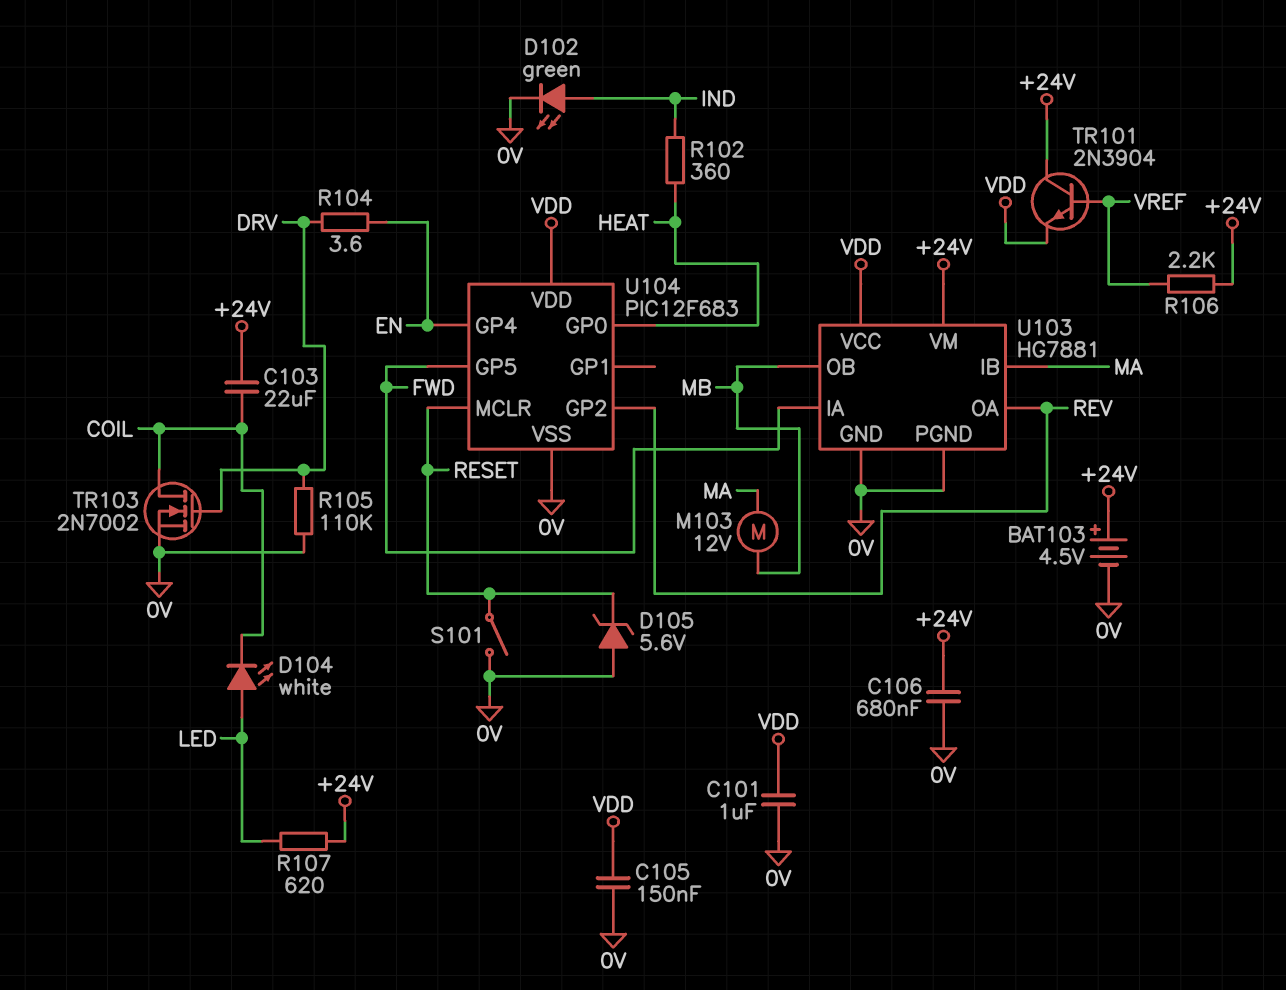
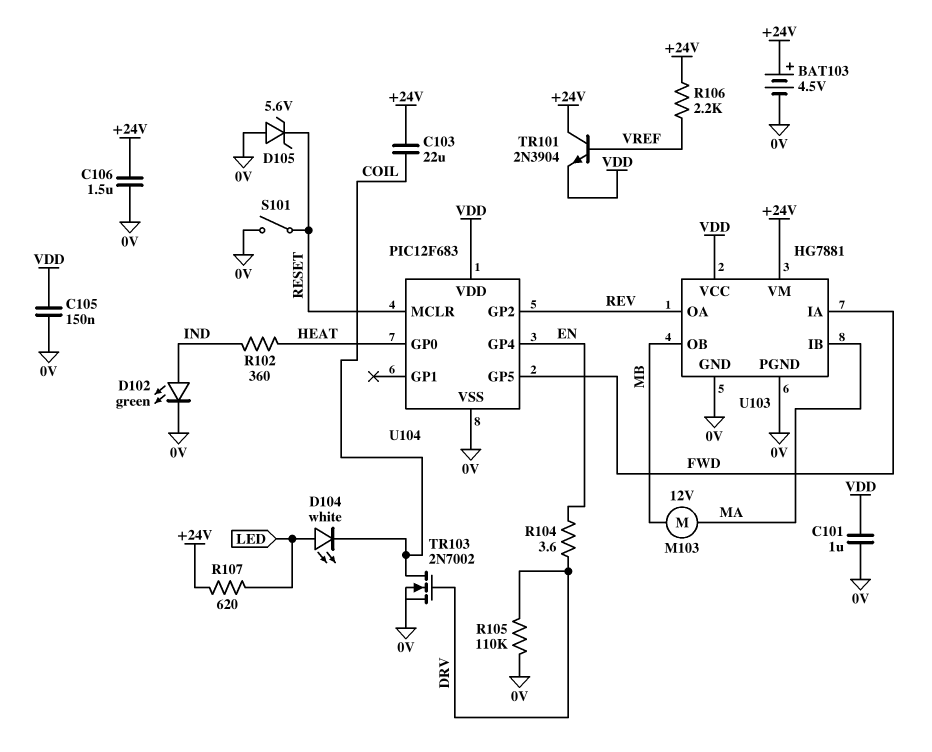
C106: 680nF (+24V, 0V) -> 1.5uF (+24V, 0V)

